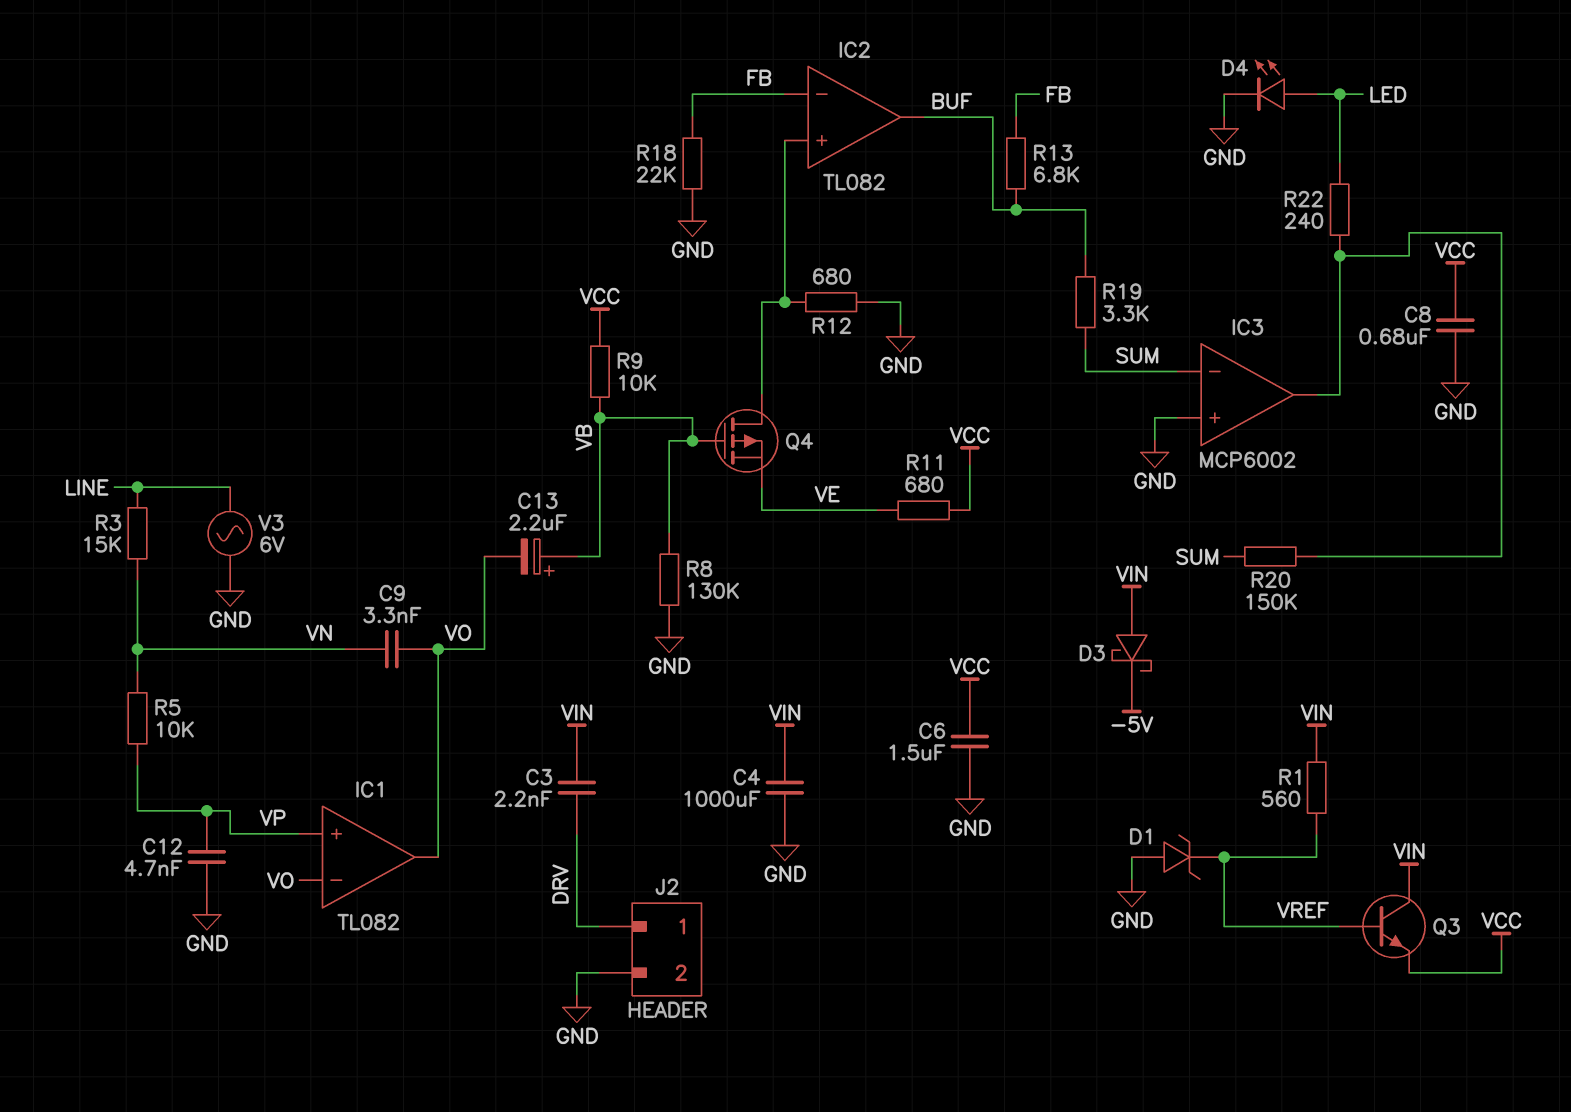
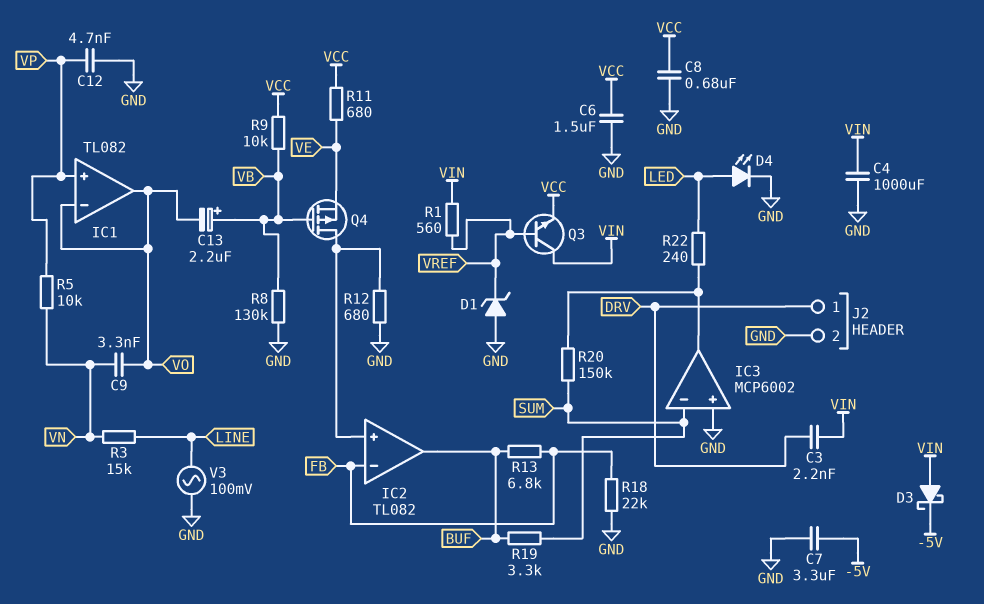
C7: none -> 3.3uF (-5V, GND)
V3: AC 6V (GND, LINE) -> AC 100mV (GND, LINE)

